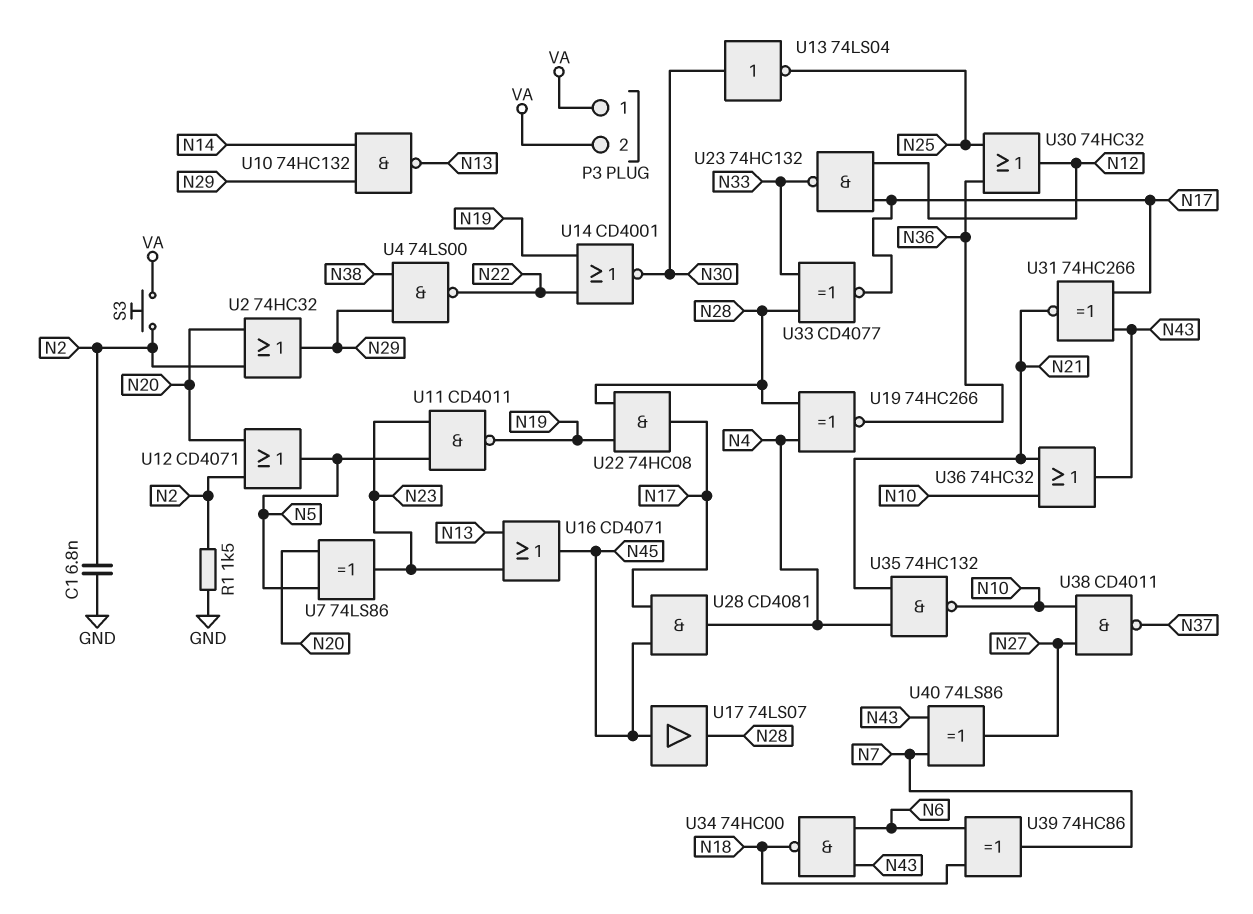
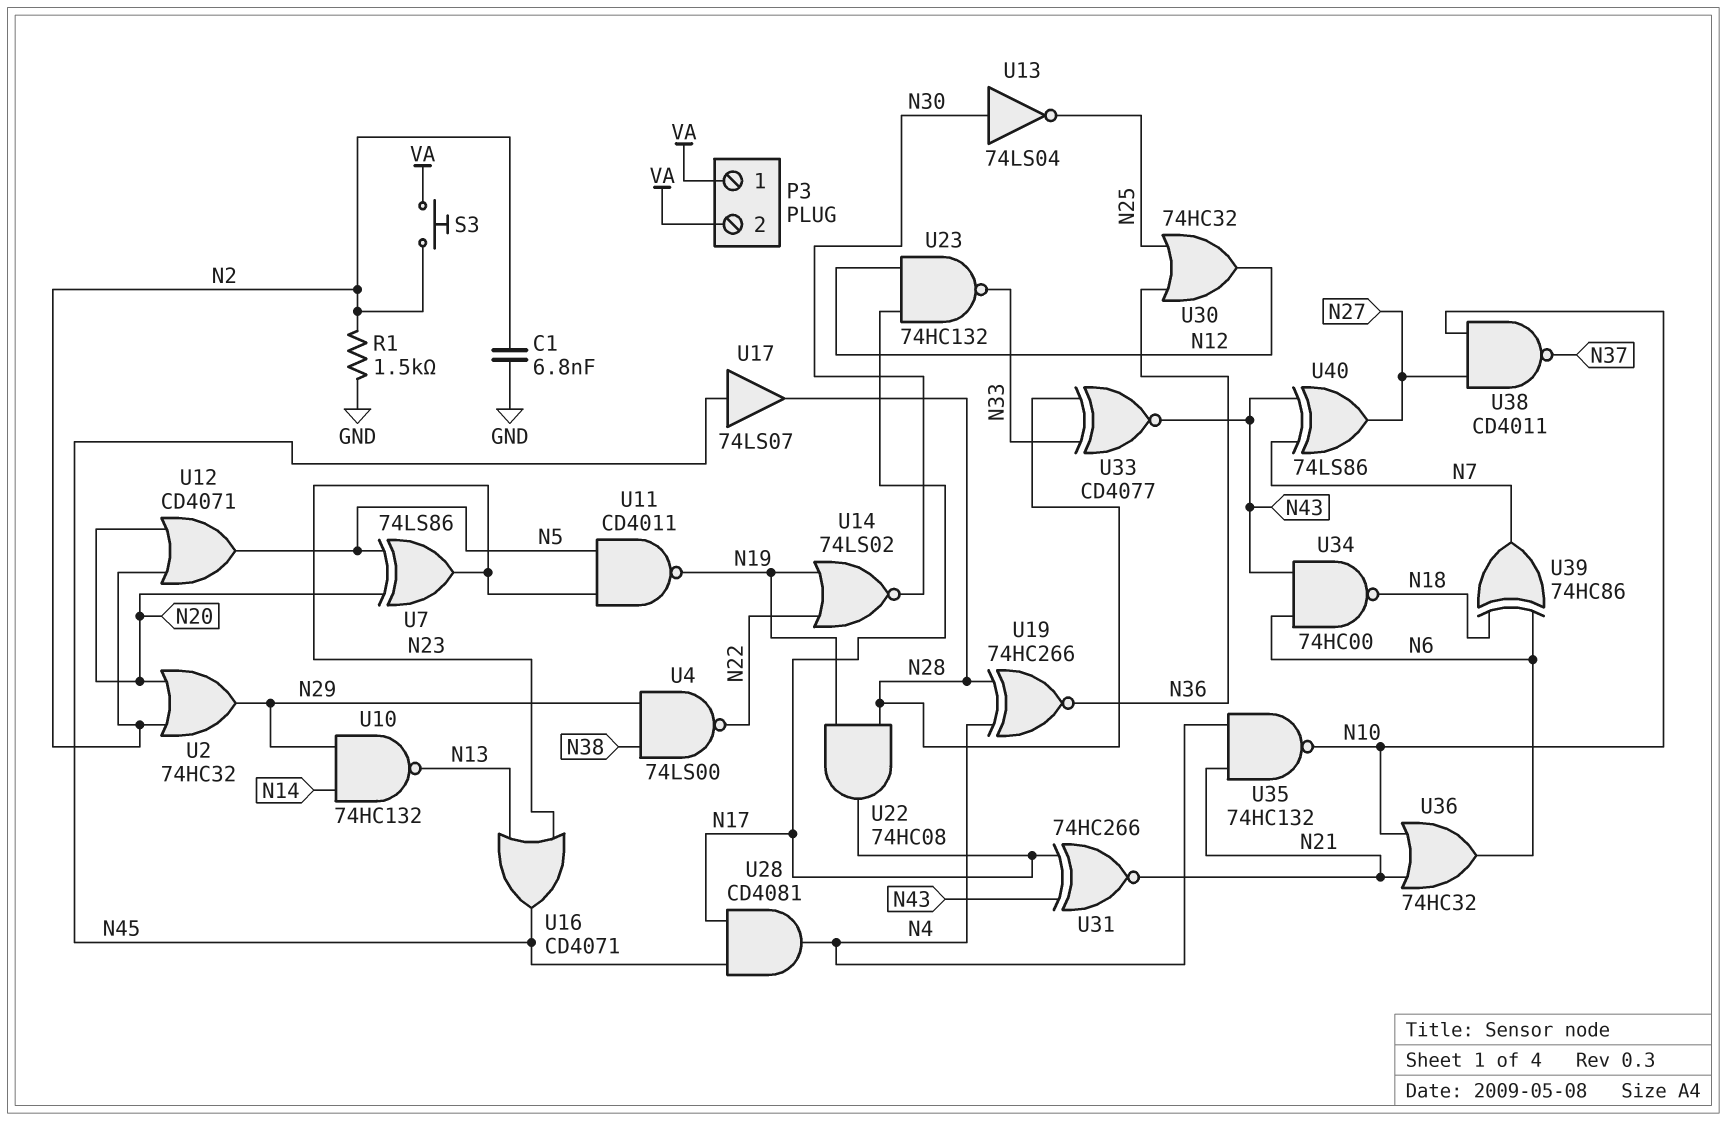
U14: NOR CD4001 (in N19, in N22, out N30) -> NOR 74LS02 (in N19, in N22, out N30)
U33: XNOR CD4077 (in N28, in N33, out N17) -> XNOR CD4077 (in N28, in N33, out N43)
U36: OR 74HC32 (in N10, in N21, out N43) -> OR 74HC32 (in N10, in N21, out N6)

